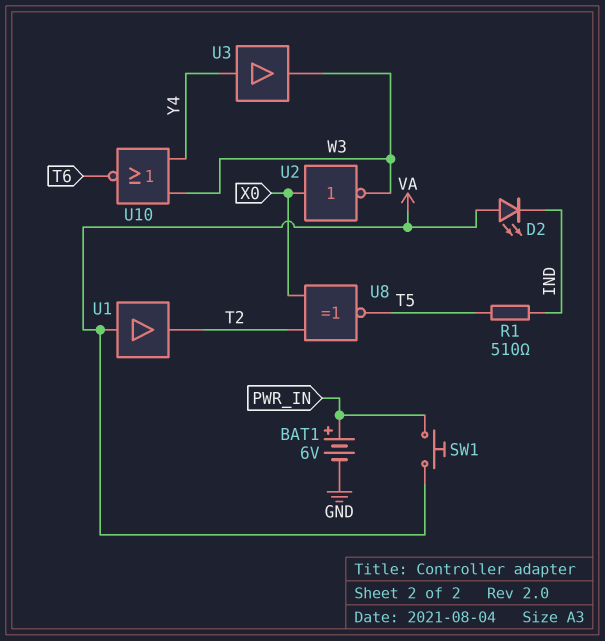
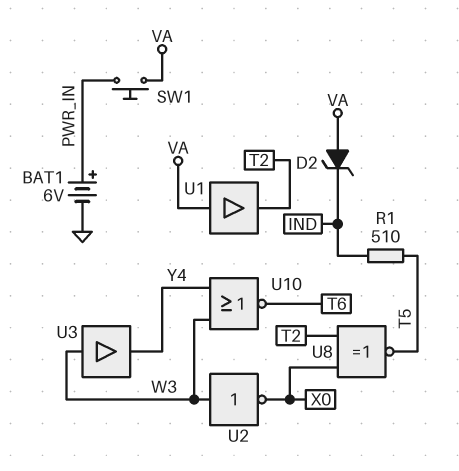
D2: LED (A VA, K IND) -> zener (A VA, K IND)
U2: NOT (in X0, out W3) -> NOT (in W3, out X0)
U3: buffer (in Y4, out W3) -> buffer (in W3, out Y4)

